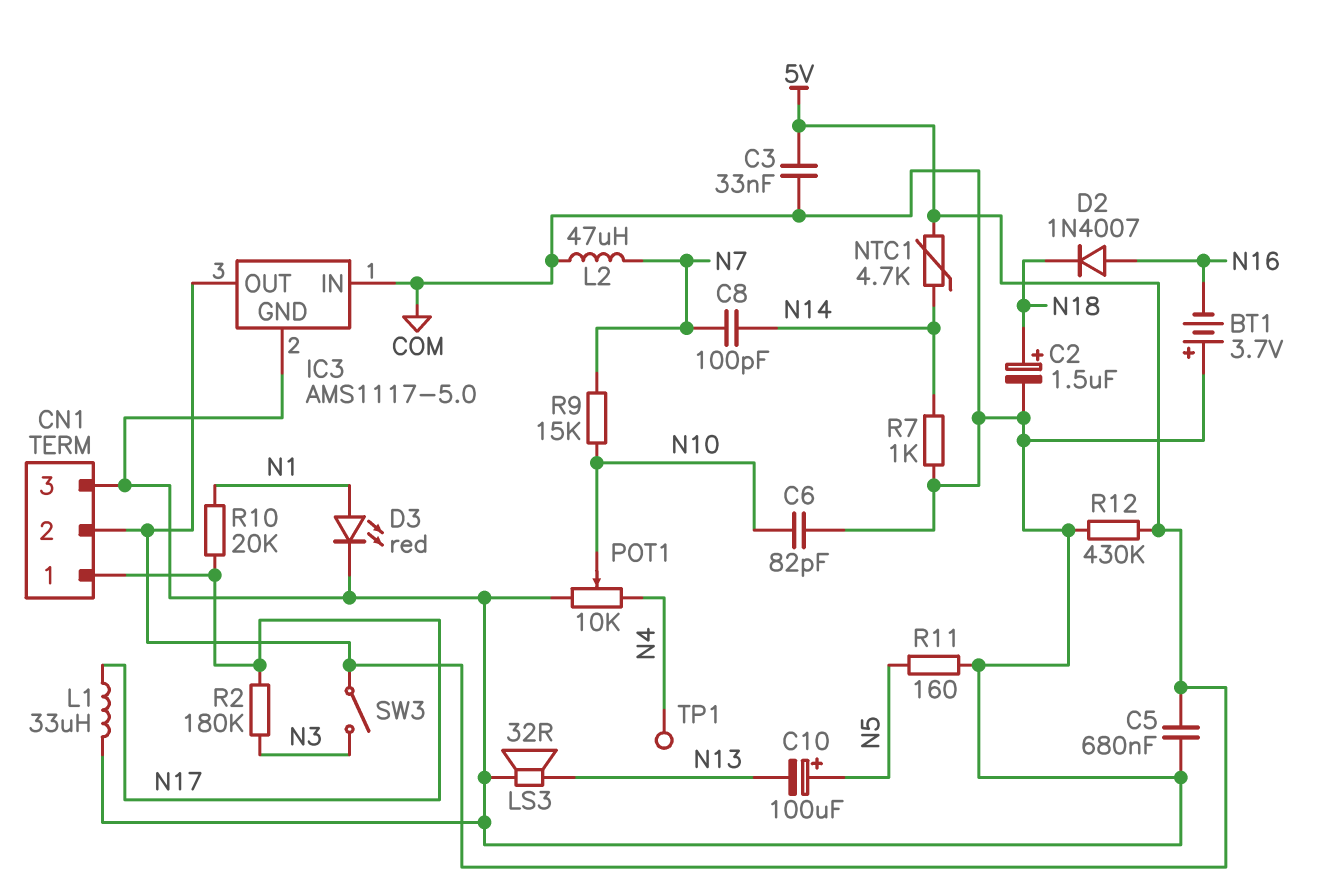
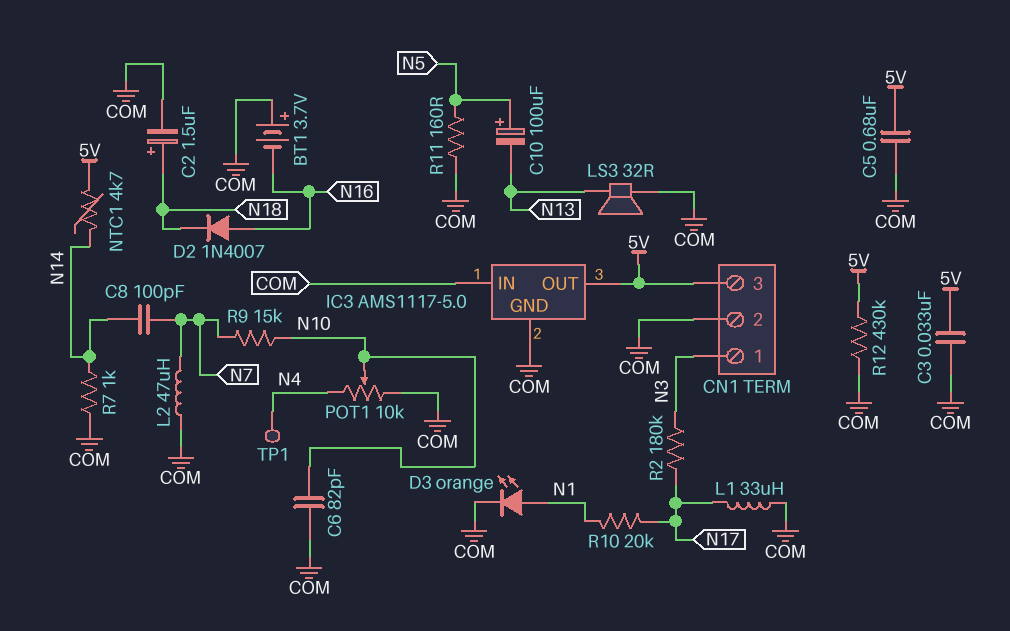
CN1 pin 1: N17 -> N3
CN1 pin 2: 5V -> COM
CN1 pin 3: COM -> 5V
D3: LED red (A N1, K COM) -> LED orange (A N1, K COM)
SW3: switch (5V, N3) -> none

